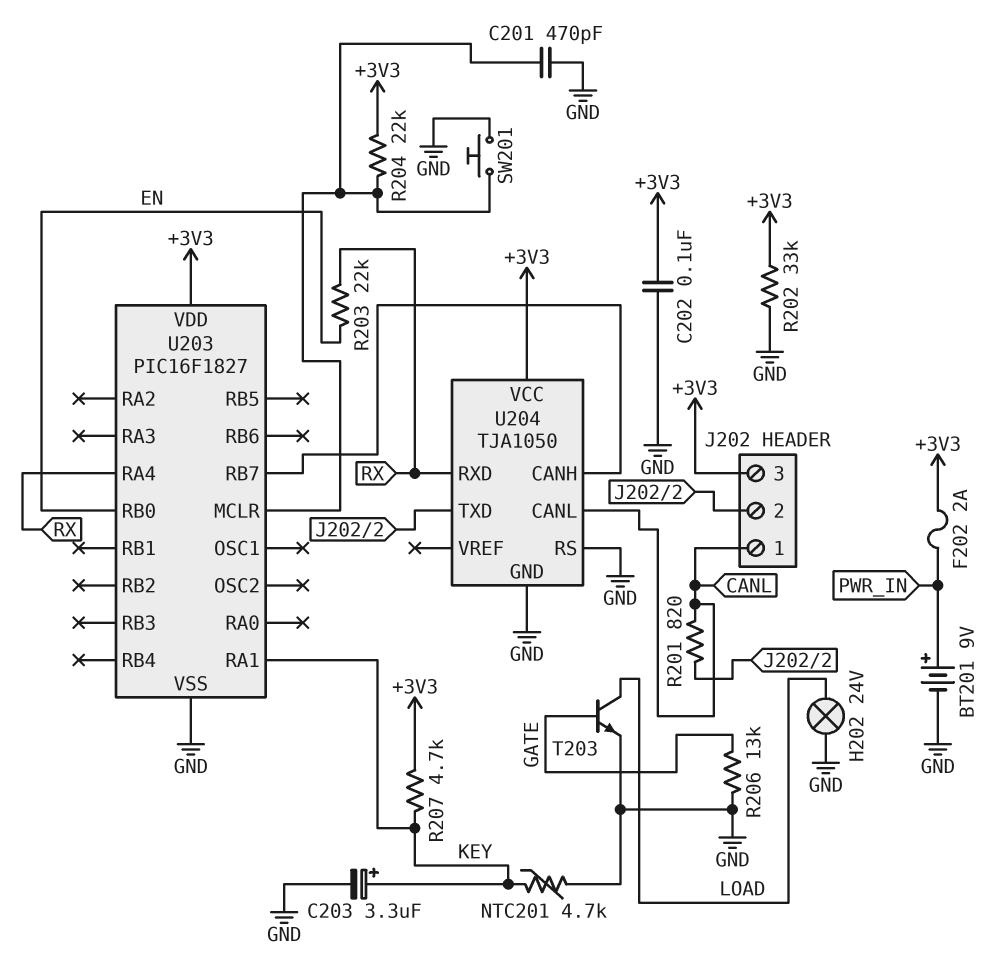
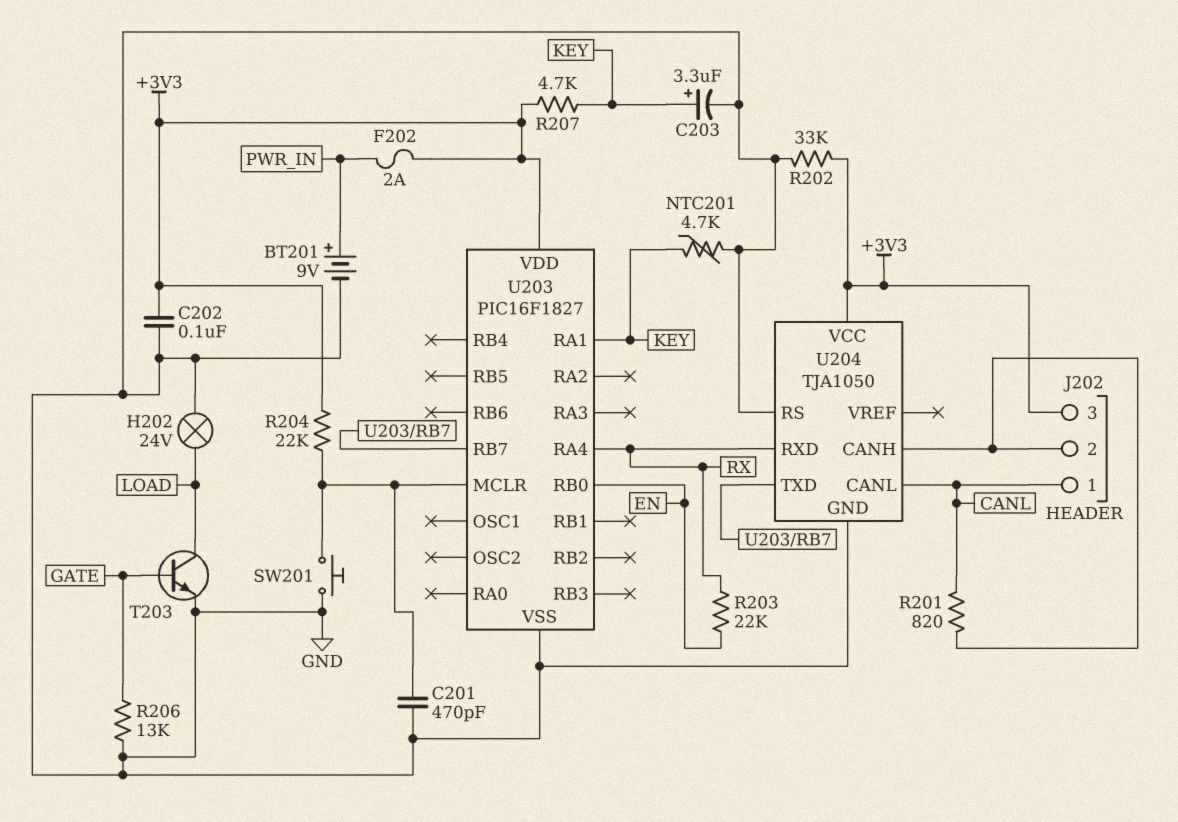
U204 pin CANH: U203/RB7 -> J202/2
U204 pin TXD: J202/2 -> U203/RB7

